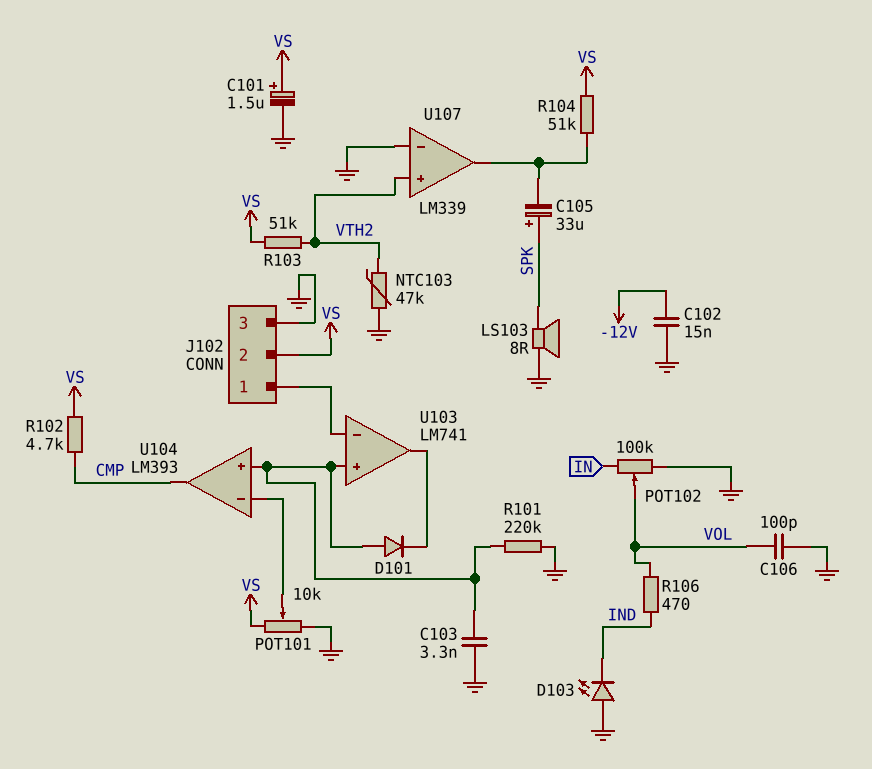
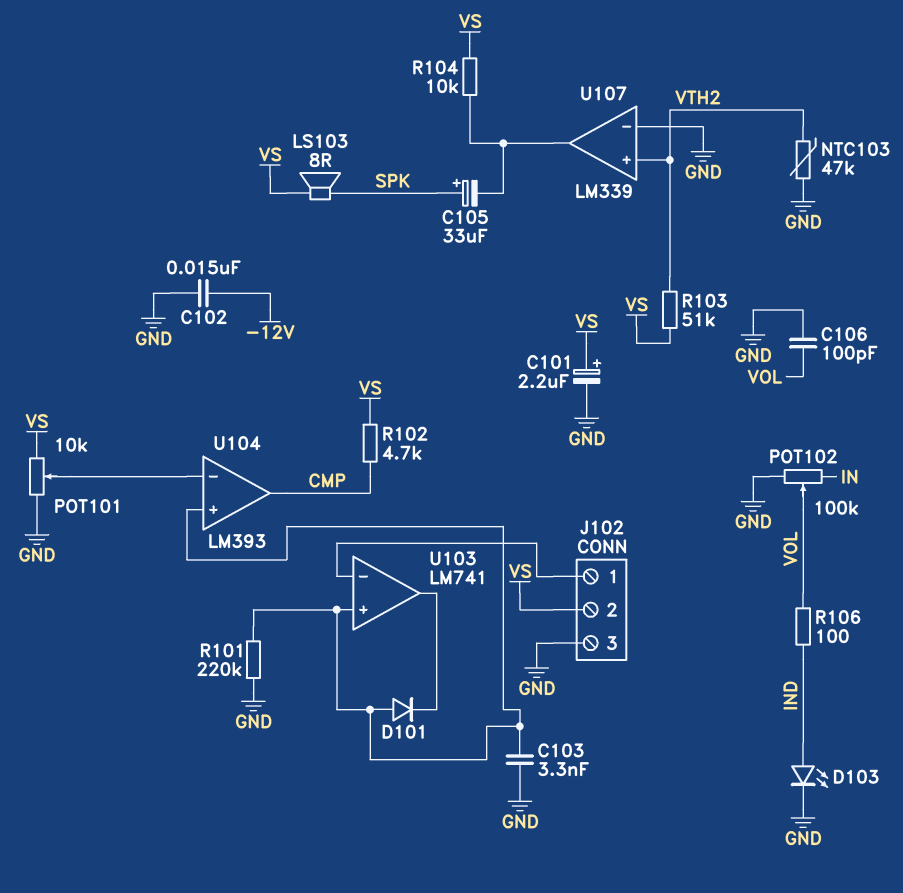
C101: 1.5uF (plus VS, minus GND) -> 2.2uF (plus VS, minus GND)
D103: LED (A GND, K IND) -> LED (A IND, K GND)
LS103: speaker 8R (GND, SPK) -> speaker 8R (SPK, VS)
R104: 51k (U107/out, VS) -> 10k (U107/out, VS)
R106: 470 (IND, VOL) -> 100 (IND, VOL)

